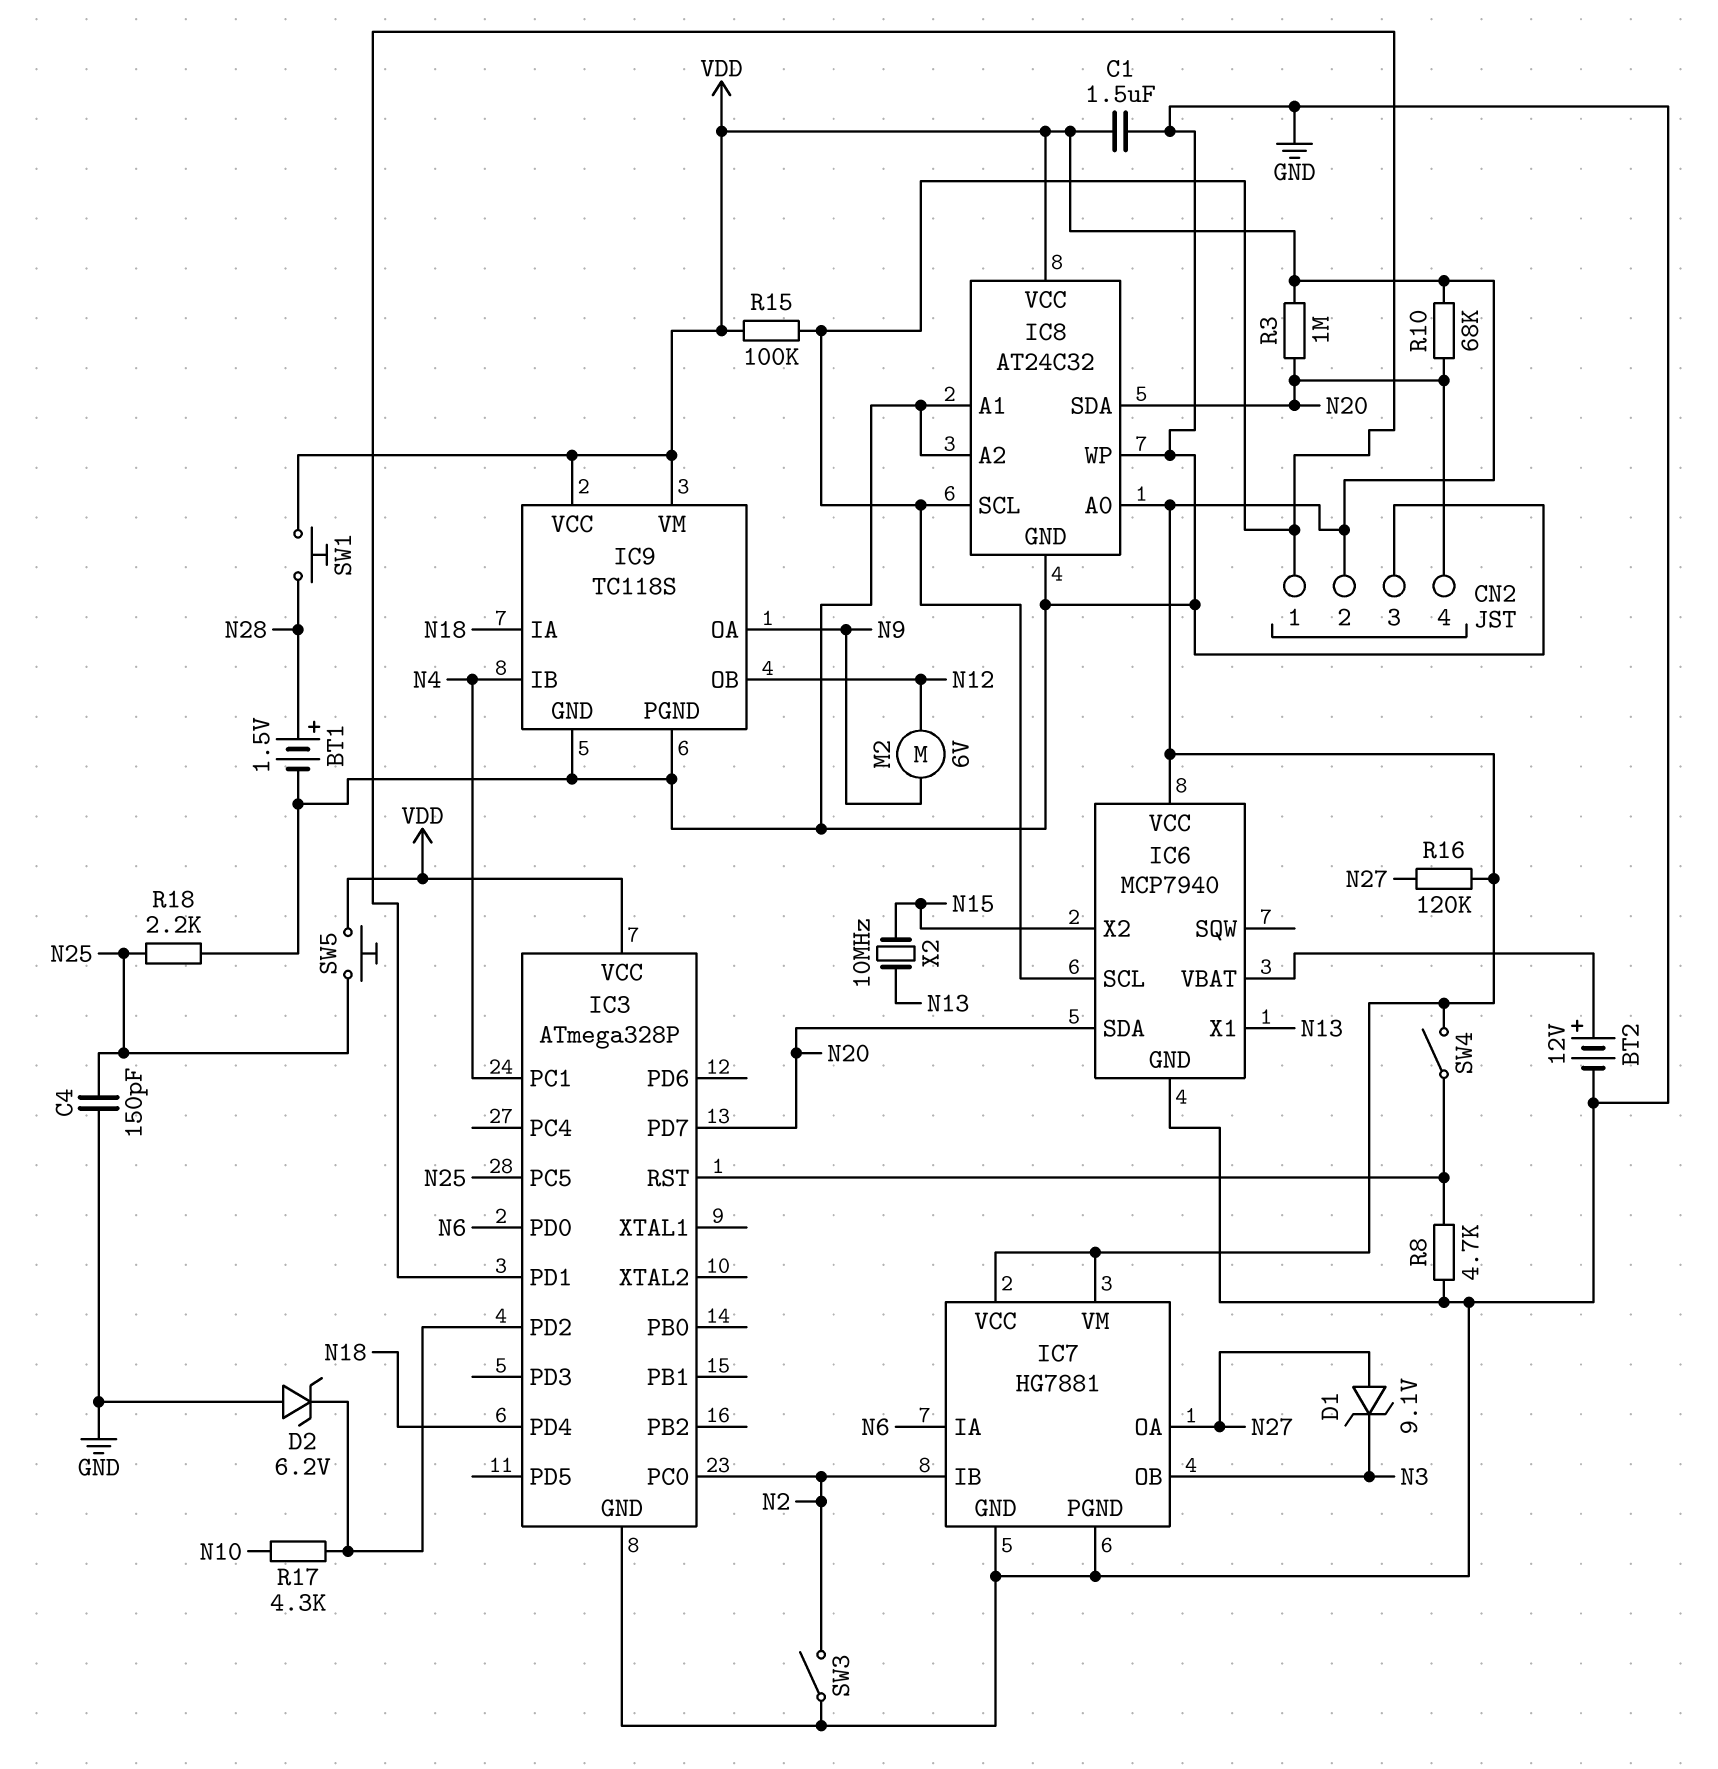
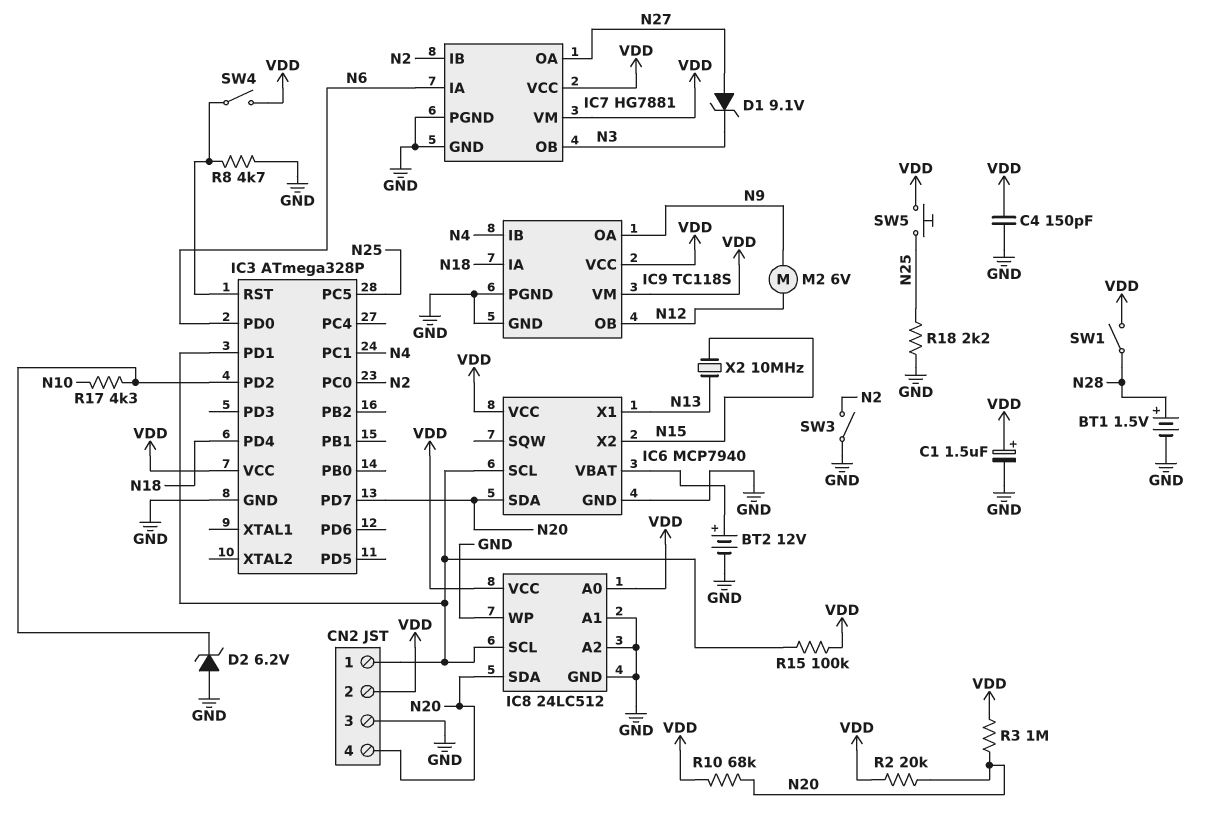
C1: 1.5uF (GND, VDD) -> 1.5uF (plus VDD, minus GND)
C4: 150pF (GND, N25) -> 150pF (GND, VDD)
IC8: AT24C32 -> 24LC512
R2: none -> 20k (N20, VDD)
R16: 120k (N27, VDD) -> none
SW1: button (N28, VDD) -> switch (N28, VDD)

